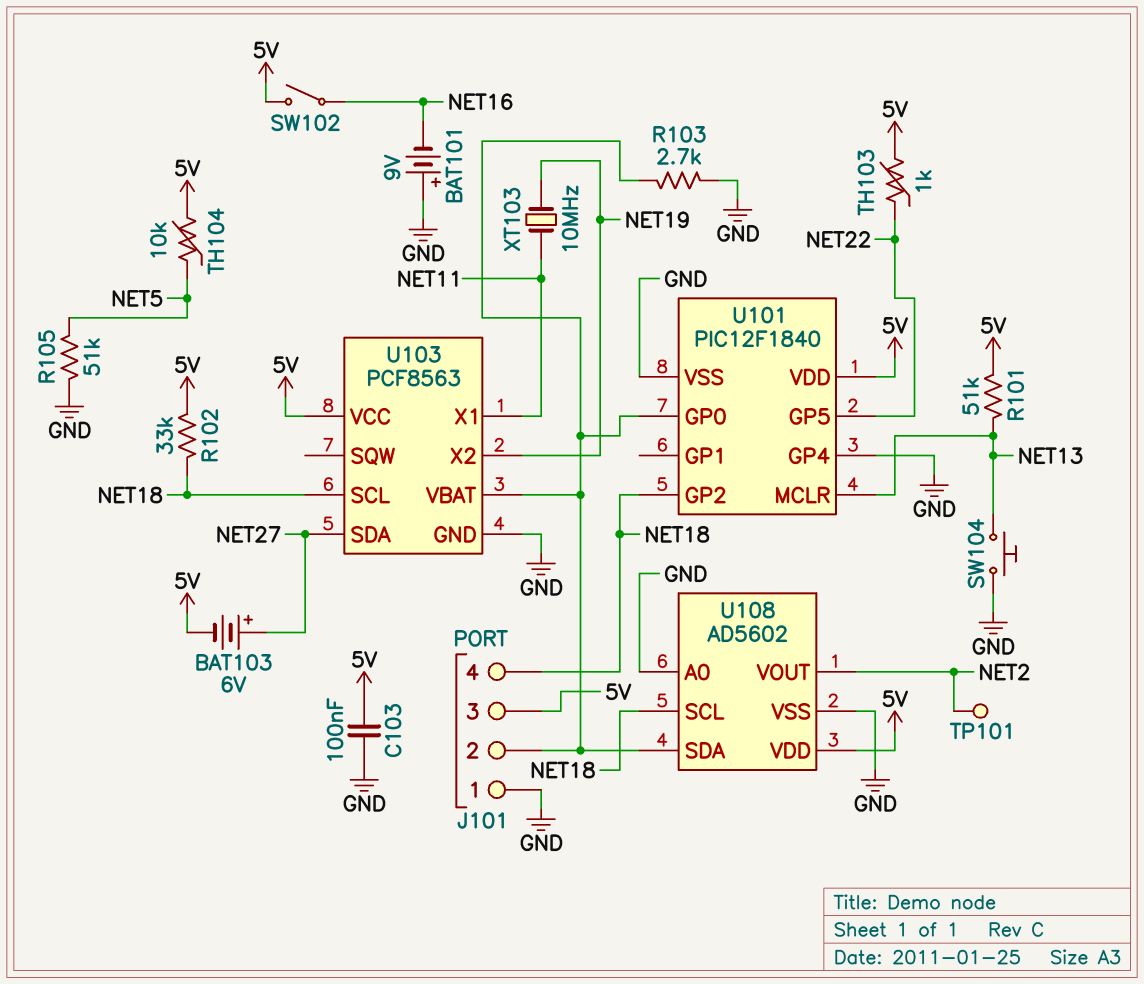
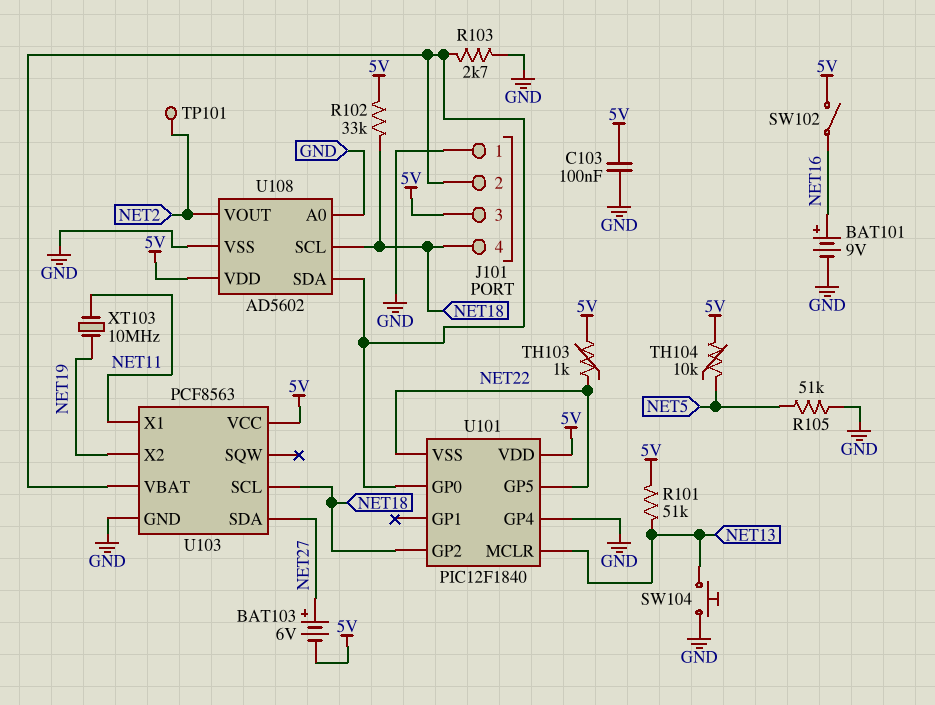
BAT101: 9V (plus GND, minus NET16) -> 9V (plus NET16, minus GND)
U101 pin VSS: GND -> NET22

